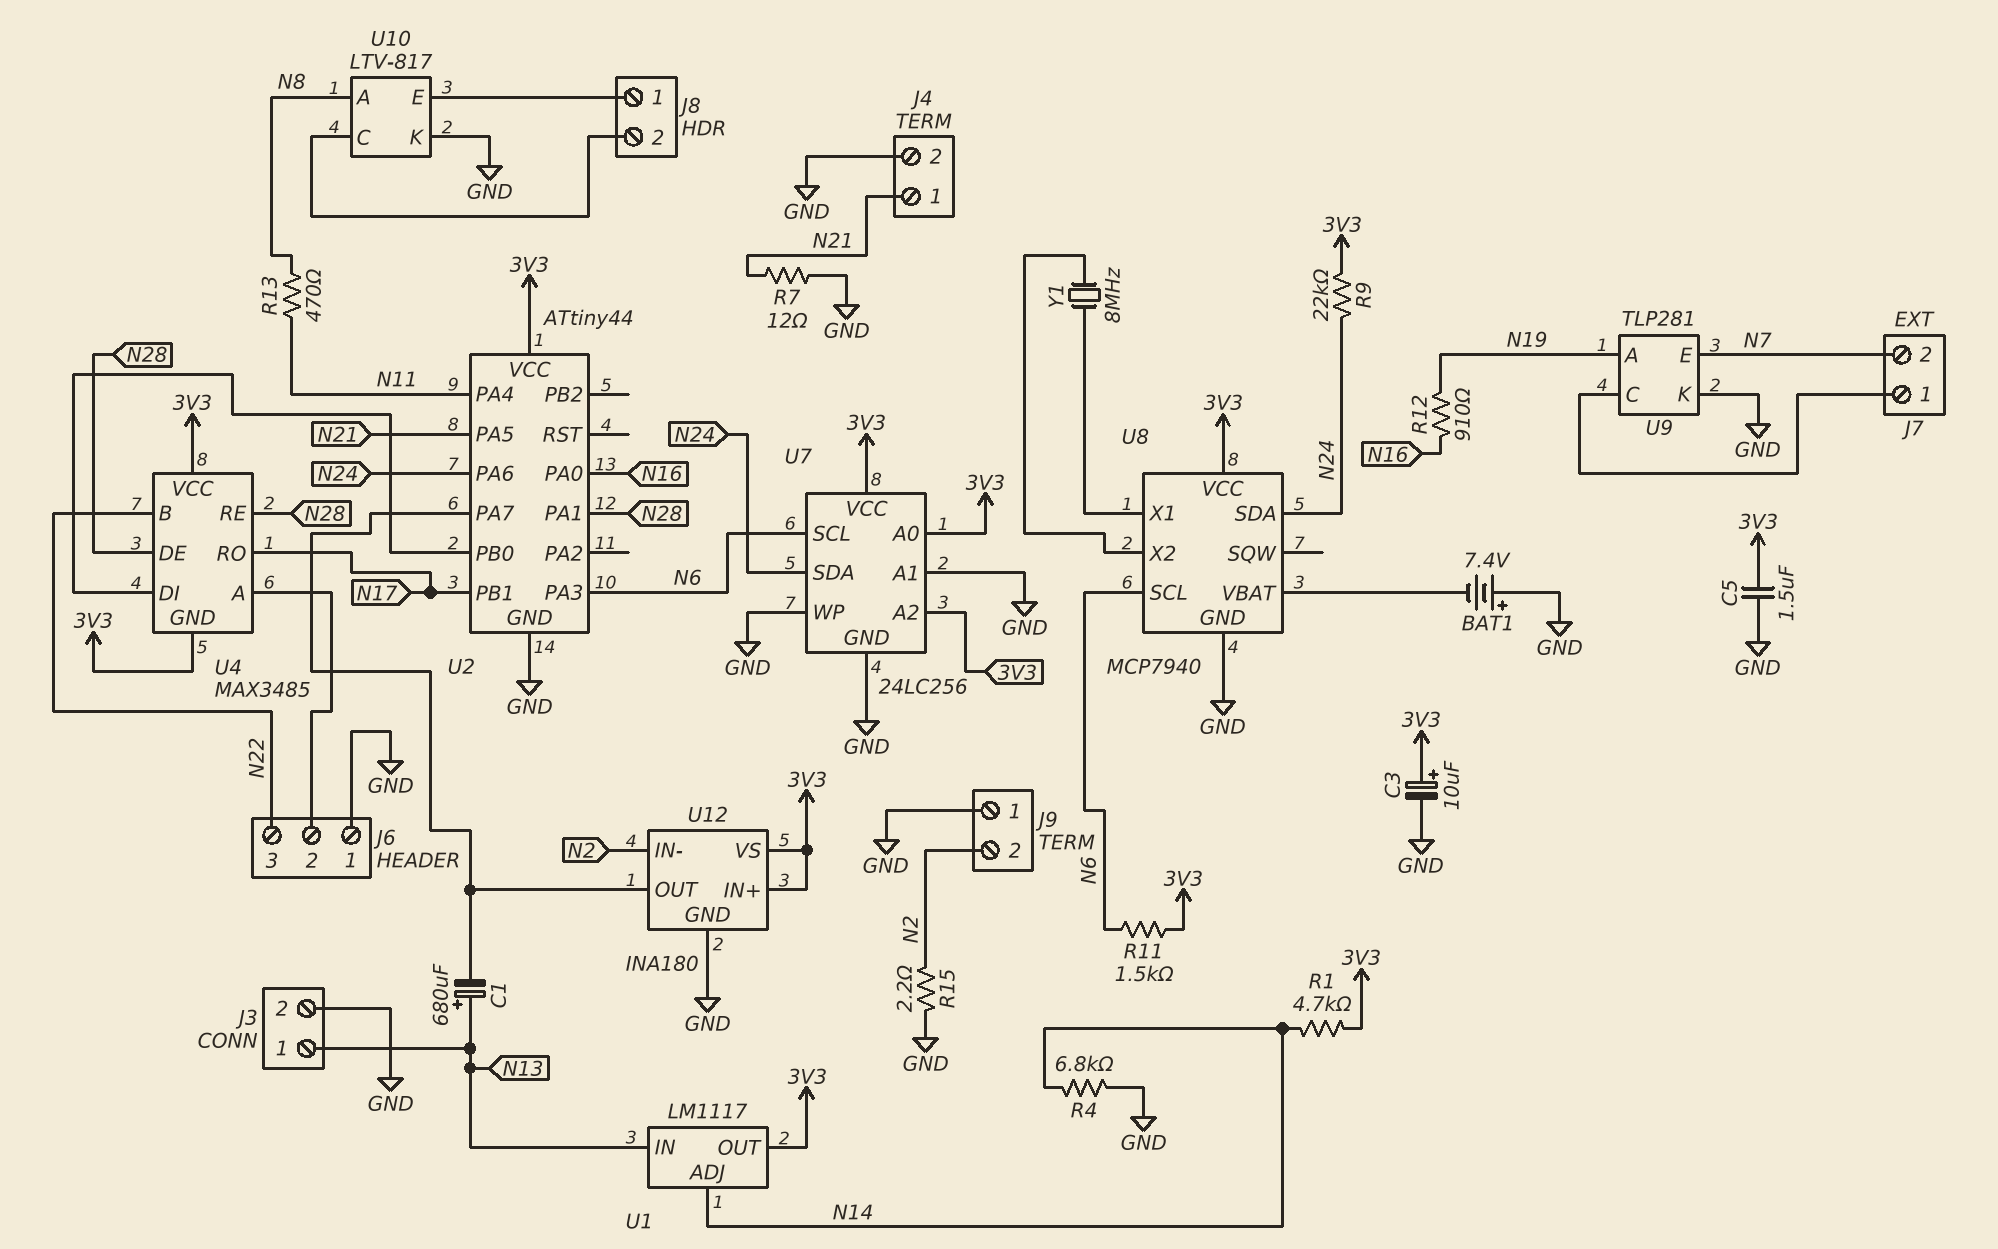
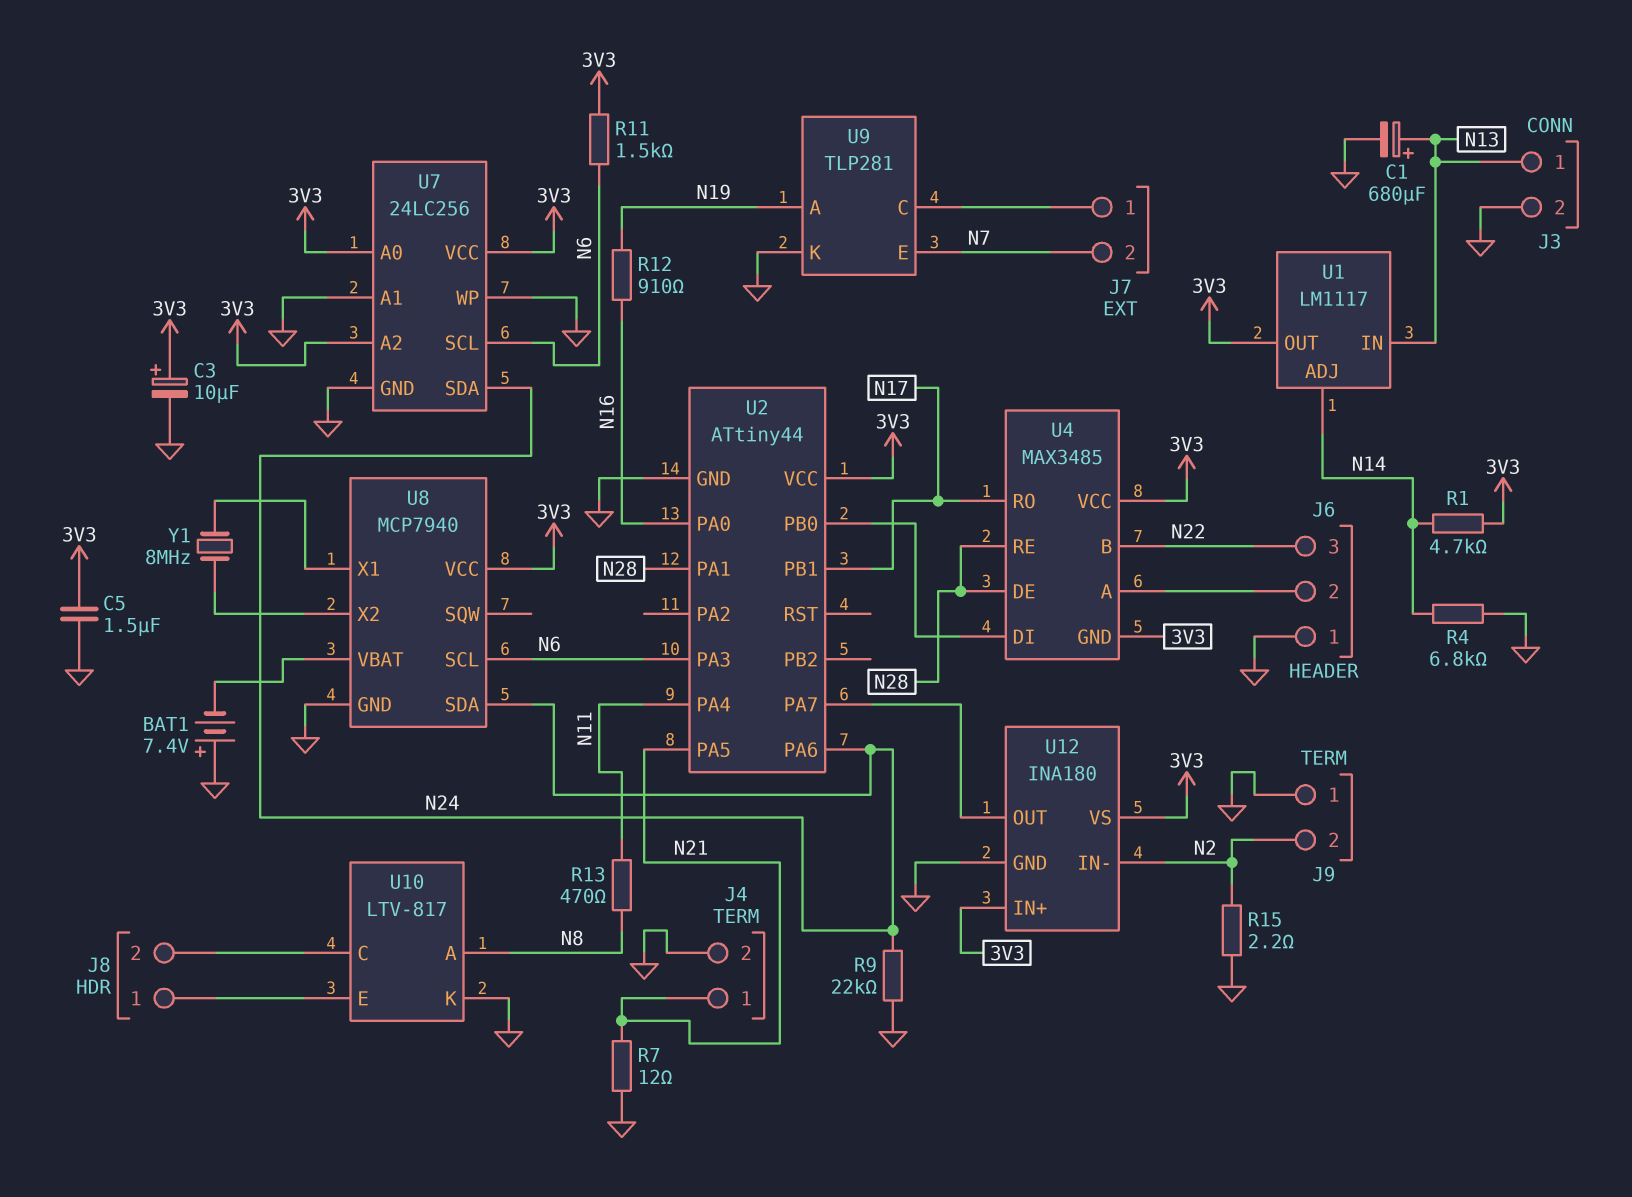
C1: 680uF (plus N13, minus U2/PA7) -> 680uF (plus N13, minus GND)
R9: 22k (3V3, N24) -> 22k (GND, N24)

